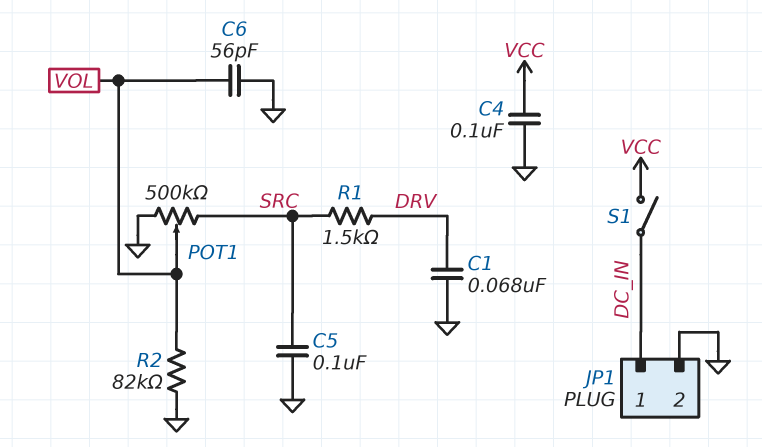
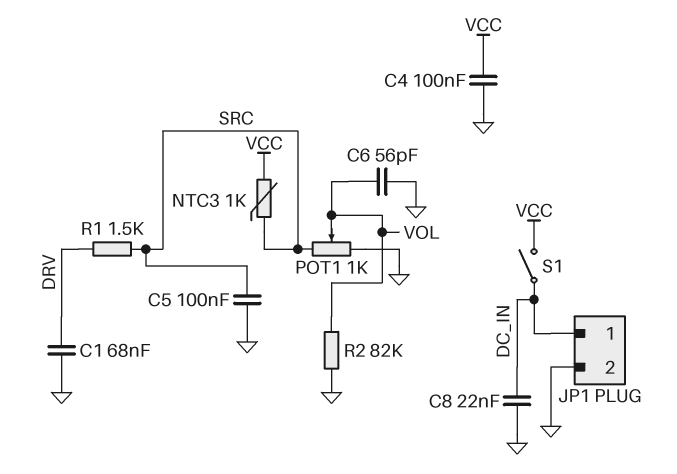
C8: none -> 22nF (DC_IN, GND)
NTC3: none -> 1k (SRC, VCC)
POT1: 500k (GND, SRC, wiper VOL) -> 1k (GND, SRC, wiper VOL)

